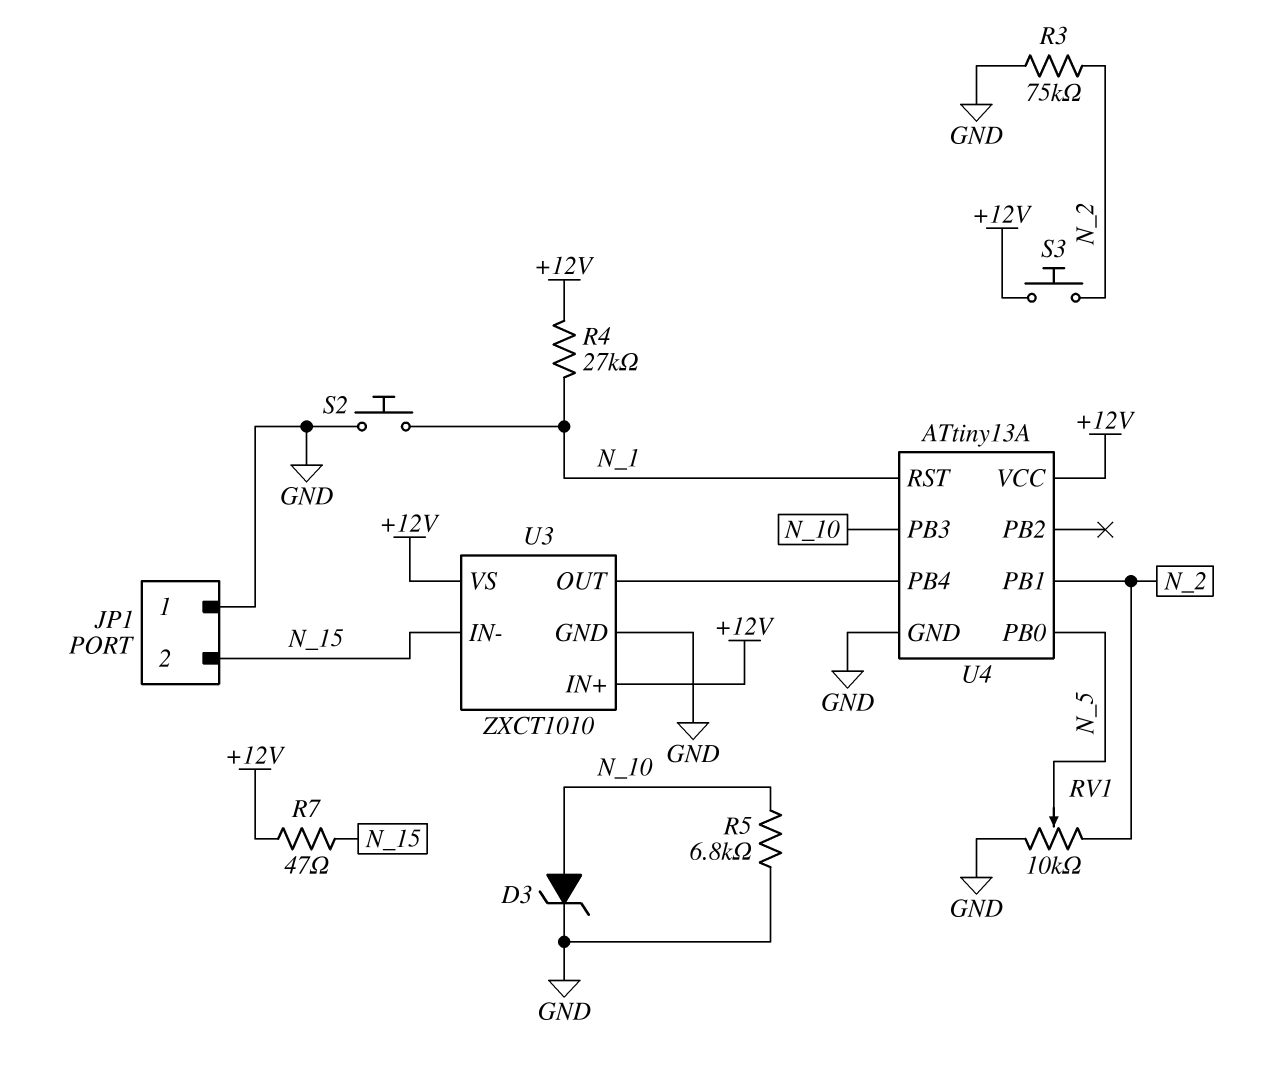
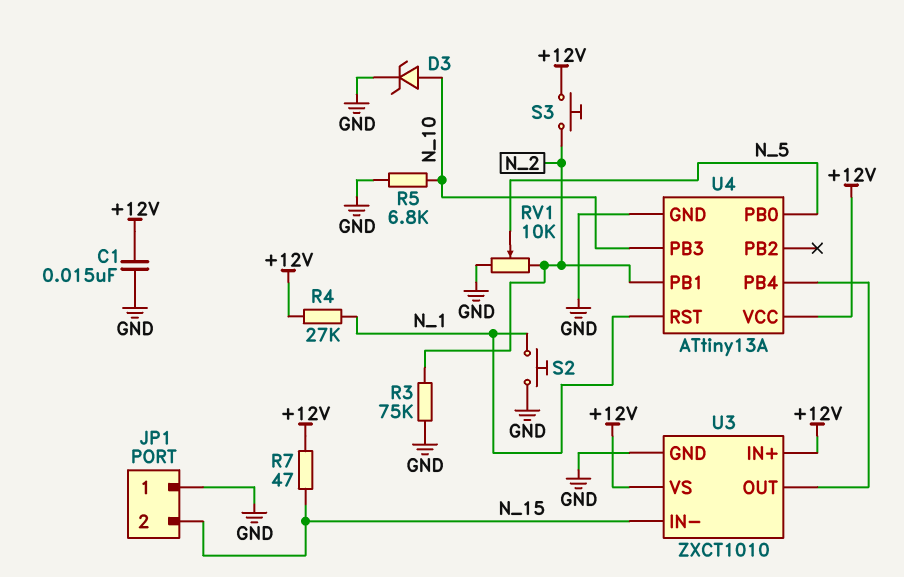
C1: none -> 15nF (+12V, GND)

